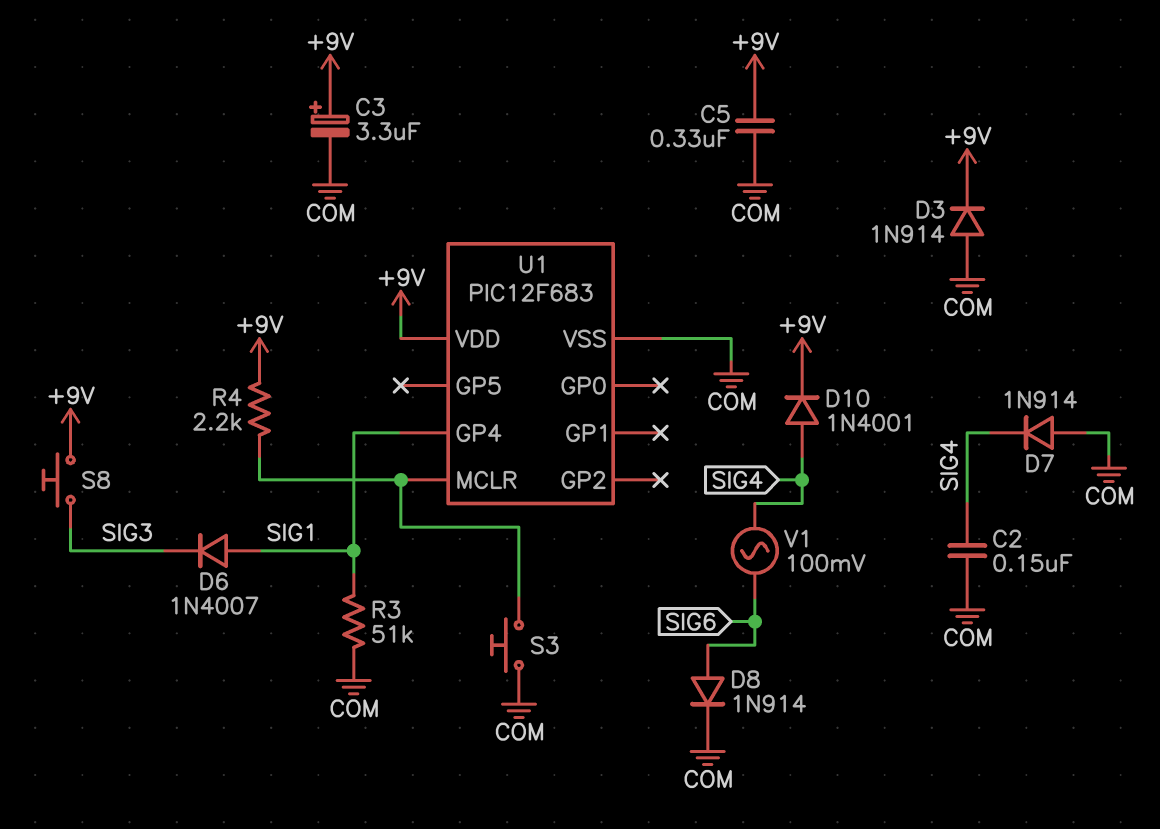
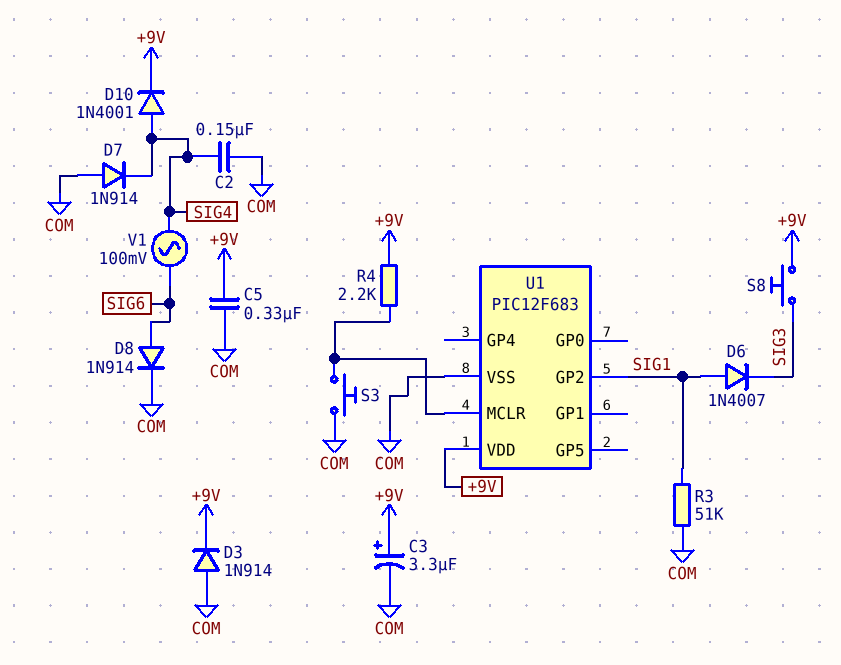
U1 pin GP2: none -> SIG1
U1 pin GP4: SIG1 -> none

